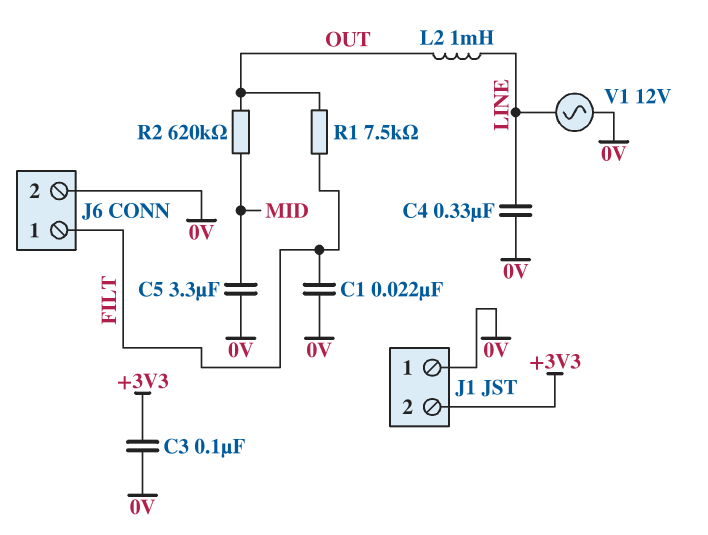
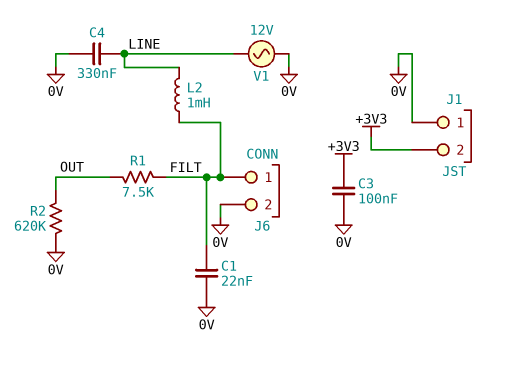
C5: 3.3uF (0V, MID) -> none
L2: 1mH (LINE, OUT) -> 1mH (FILT, LINE)
R2: 620k (MID, OUT) -> 620k (0V, OUT)

